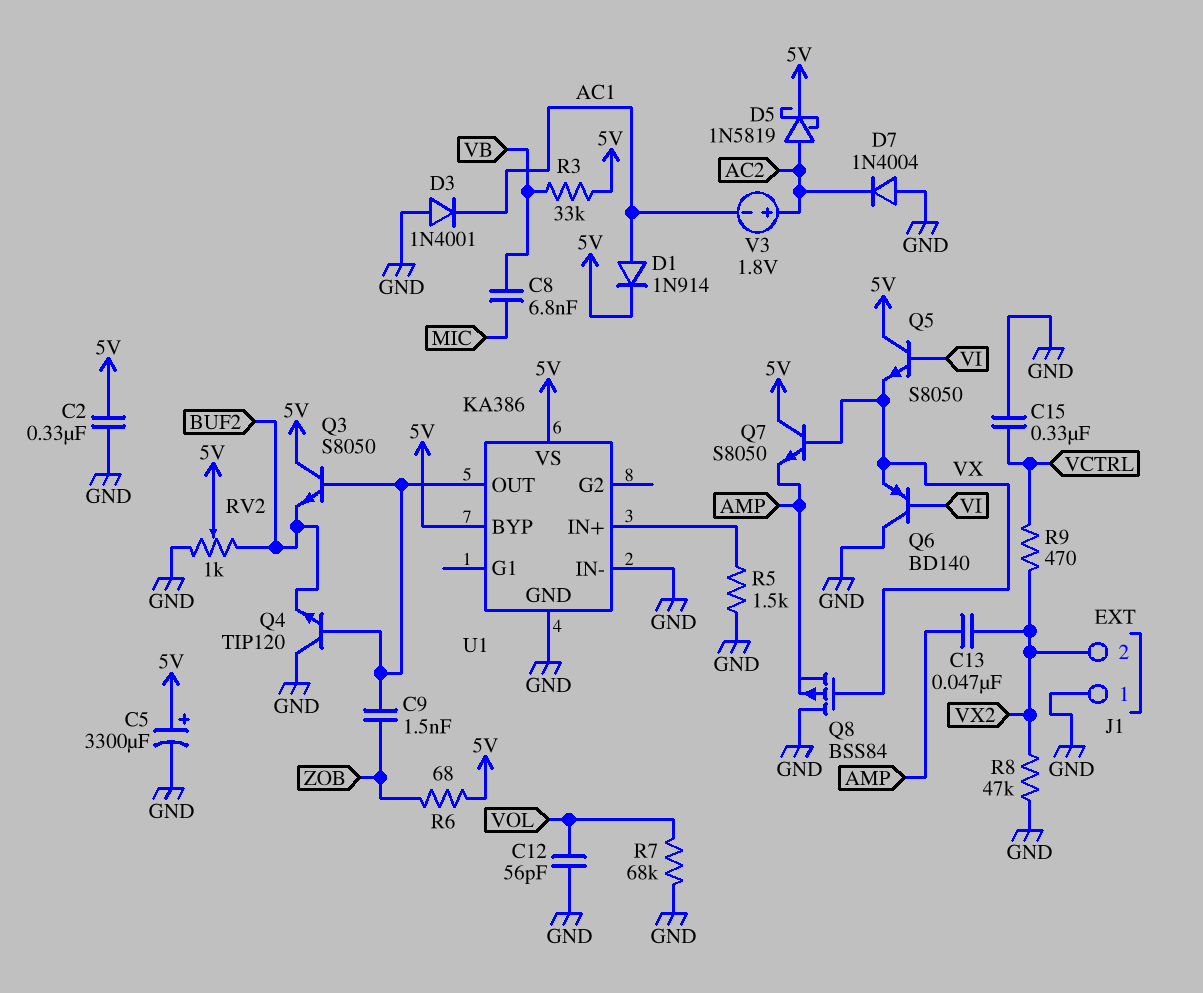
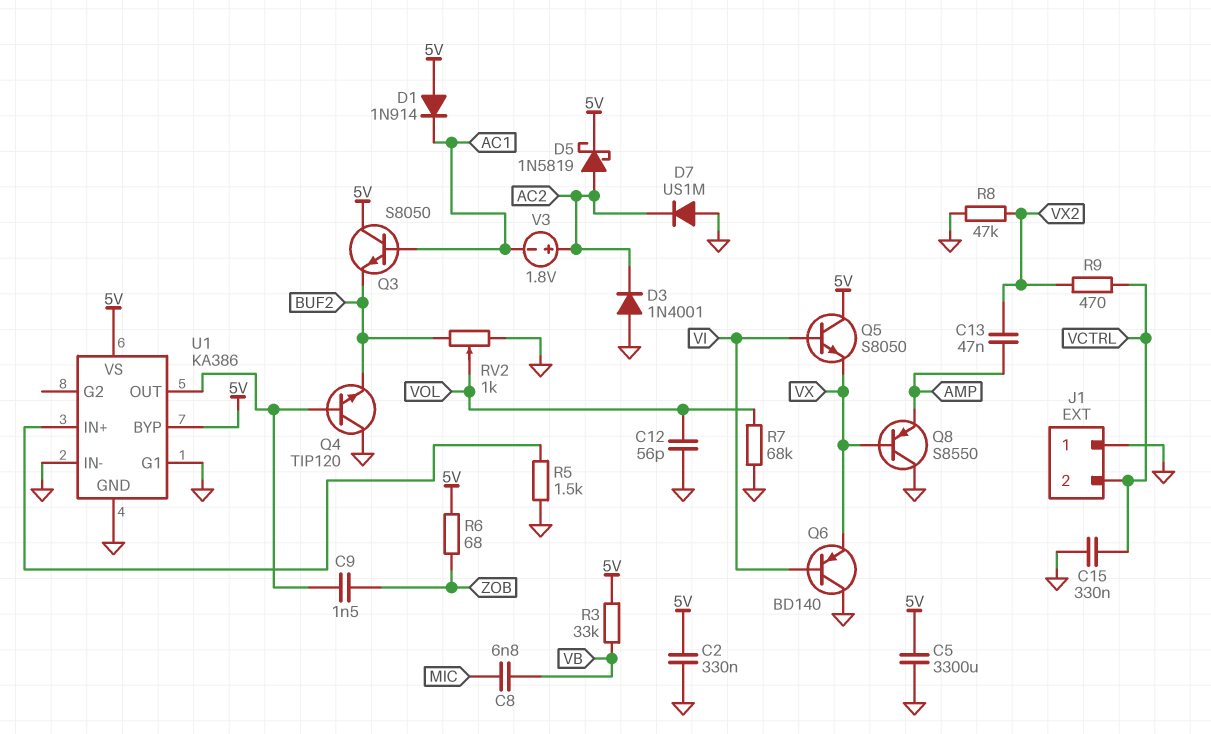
C5: 3300uF (plus 5V, minus GND) -> 3300uF (5V, GND)
D1: diode 1N914 (A AC1, K 5V) -> diode 1N914 (A 5V, K AC1)
D3: diode 1N4001 (A GND, K AC1) -> diode 1N4001 (A GND, K AC2)
D7: diode 1N4004 (A GND, K AC2) -> diode US1M (A GND, K AC2)
J1 pin 2: VX2 -> VCTRL
Q3: NPN S8050 (B U1/OUT, C 5V, E BUF2) -> NPN S8050 (B AC1, C 5V, E BUF2)
Q7: NPN S8050 (B VX, C 5V, E AMP) -> none
Q8: PMOS BSS84 (G VX, D GND, S AMP) -> PNP S8550 (B VX, C GND, E AMP)
RV2: 1k (BUF2, GND, wiper 5V) -> 1k (BUF2, GND, wiper VOL)
U1 pin G1: none -> GND

